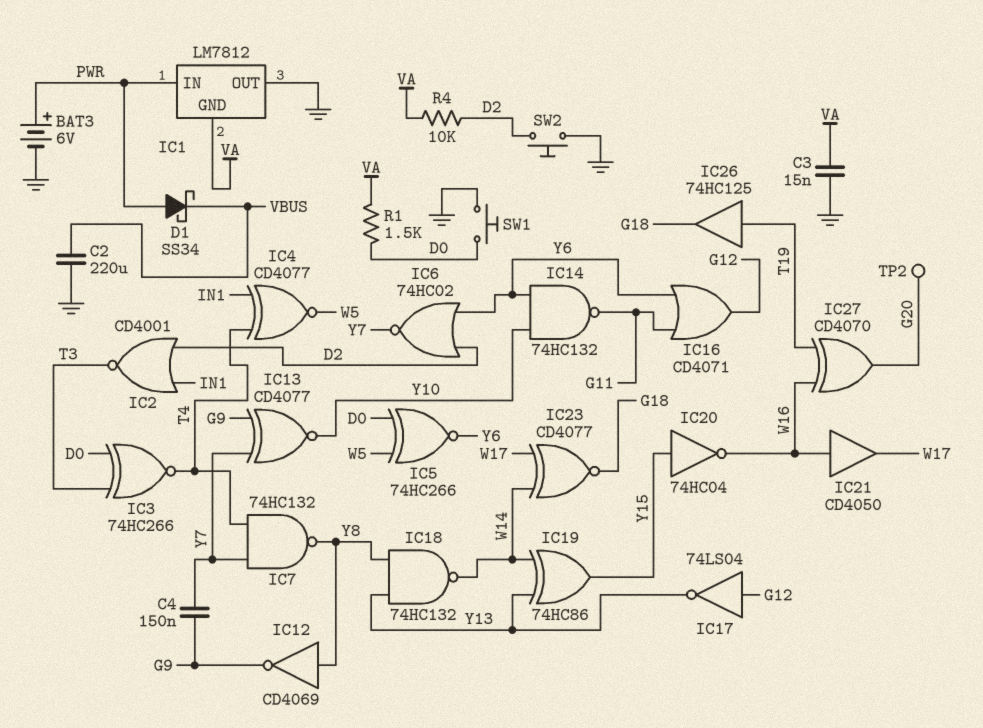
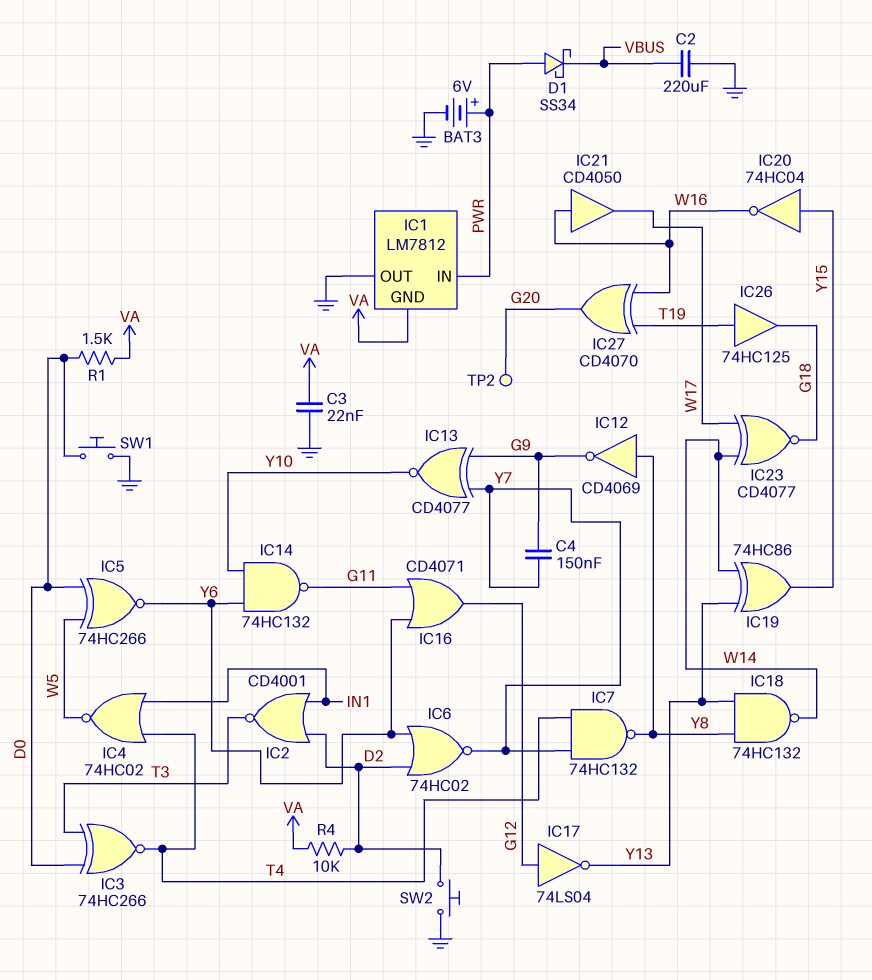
C3: 15nF (GND, VA) -> 22nF (GND, VA)
IC4: XNOR CD4077 (in IN1, in T4, out W5) -> NOR 74HC02 (in IN1, in T4, out W5)

